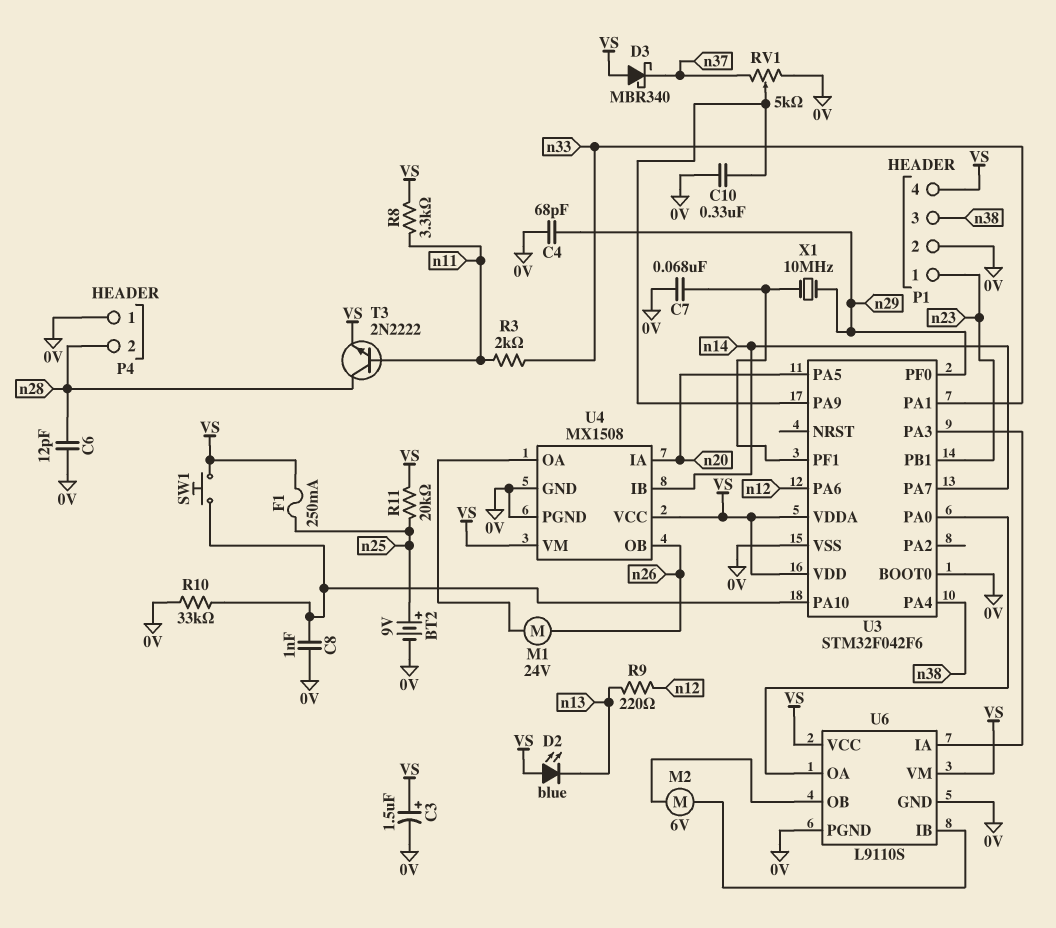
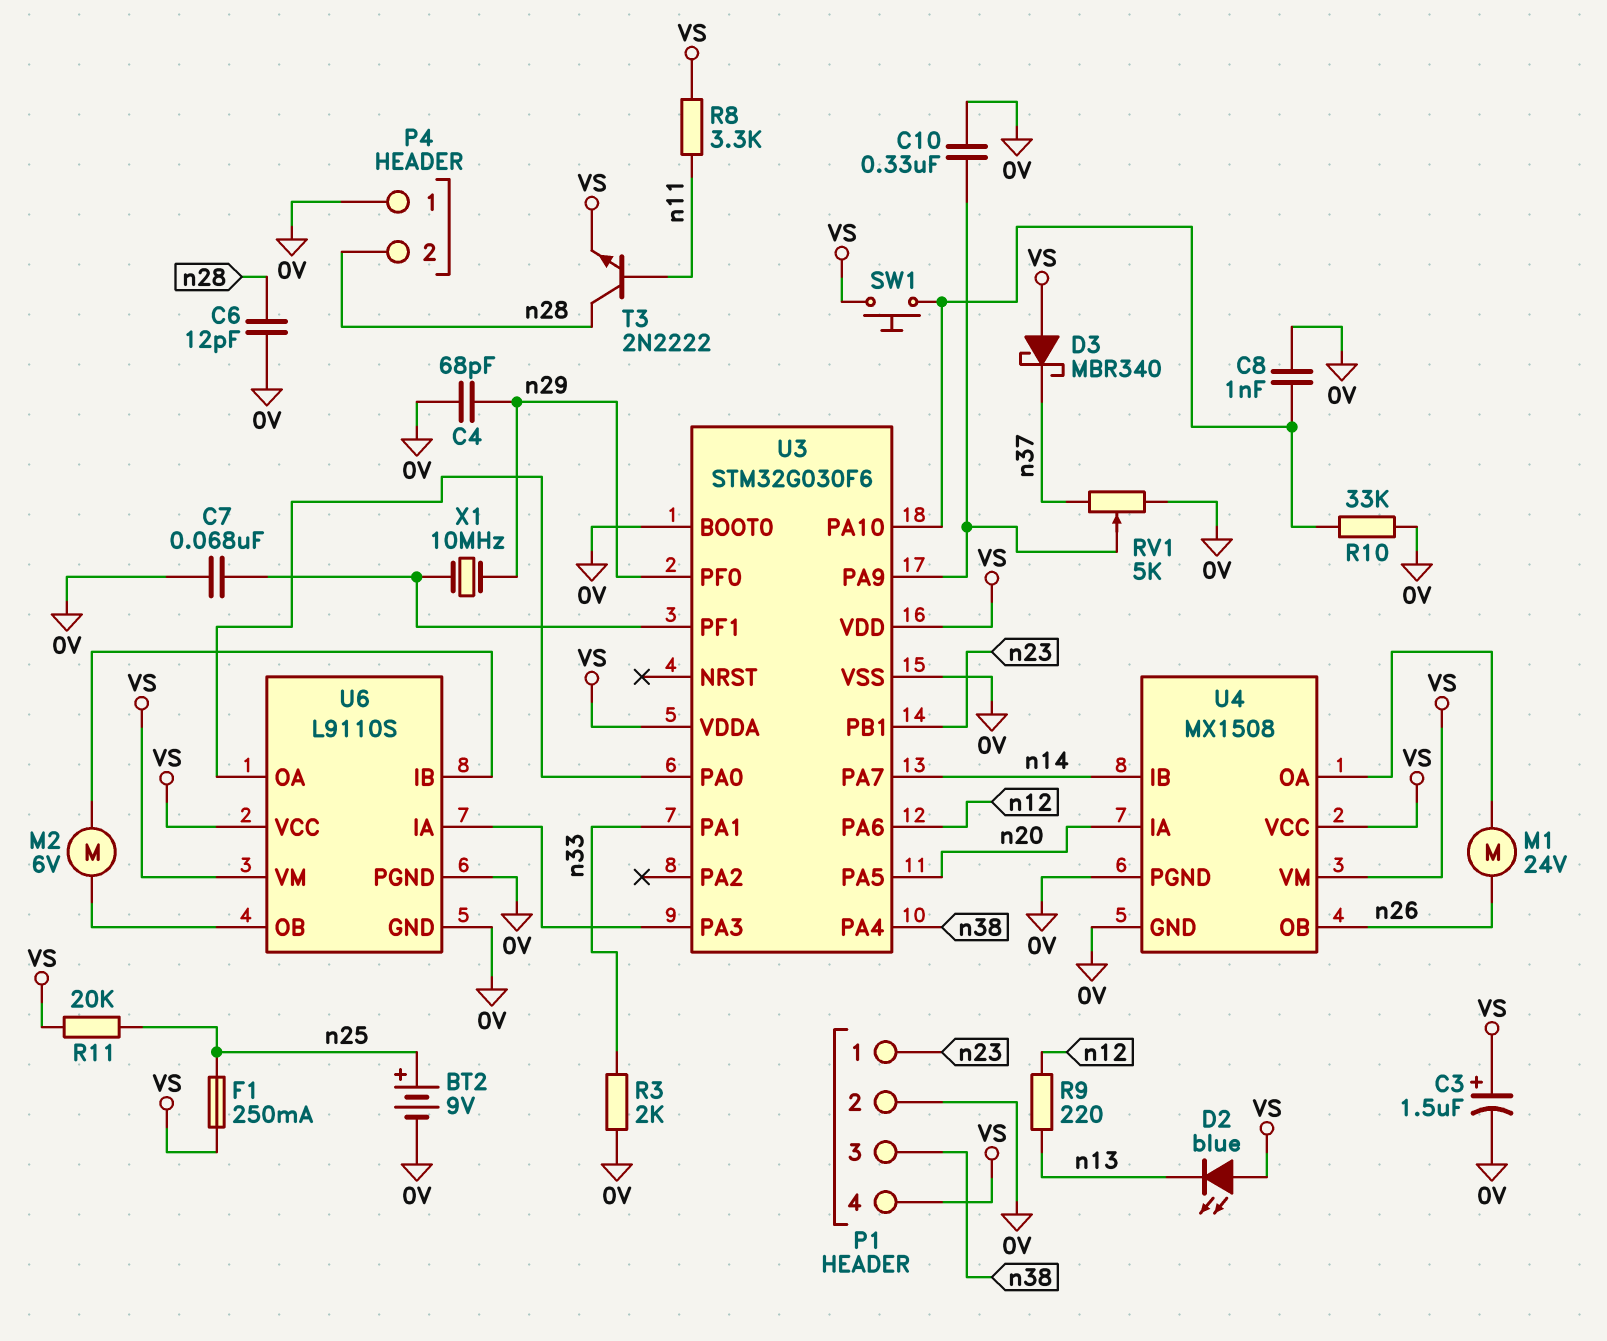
R3: 2k (n11, n33) -> 2k (0V, n33)
U3: STM32F042F6 -> STM32G030F6

